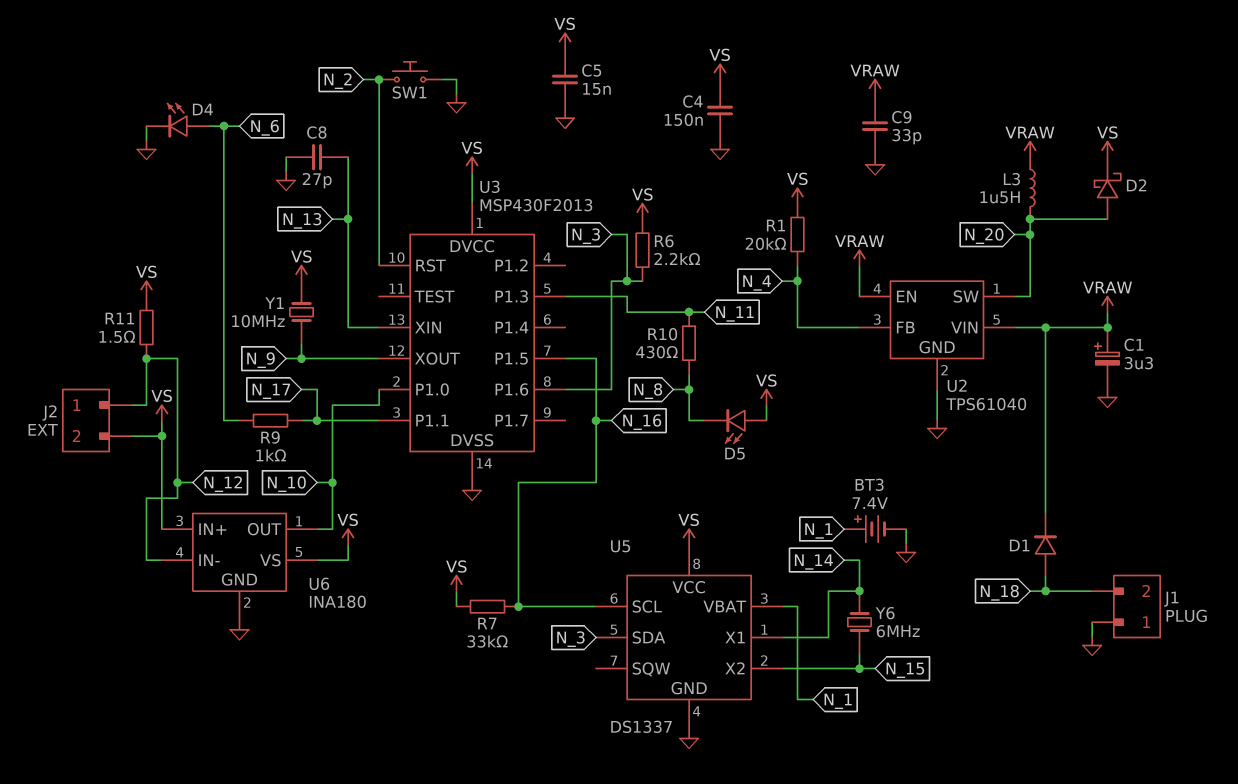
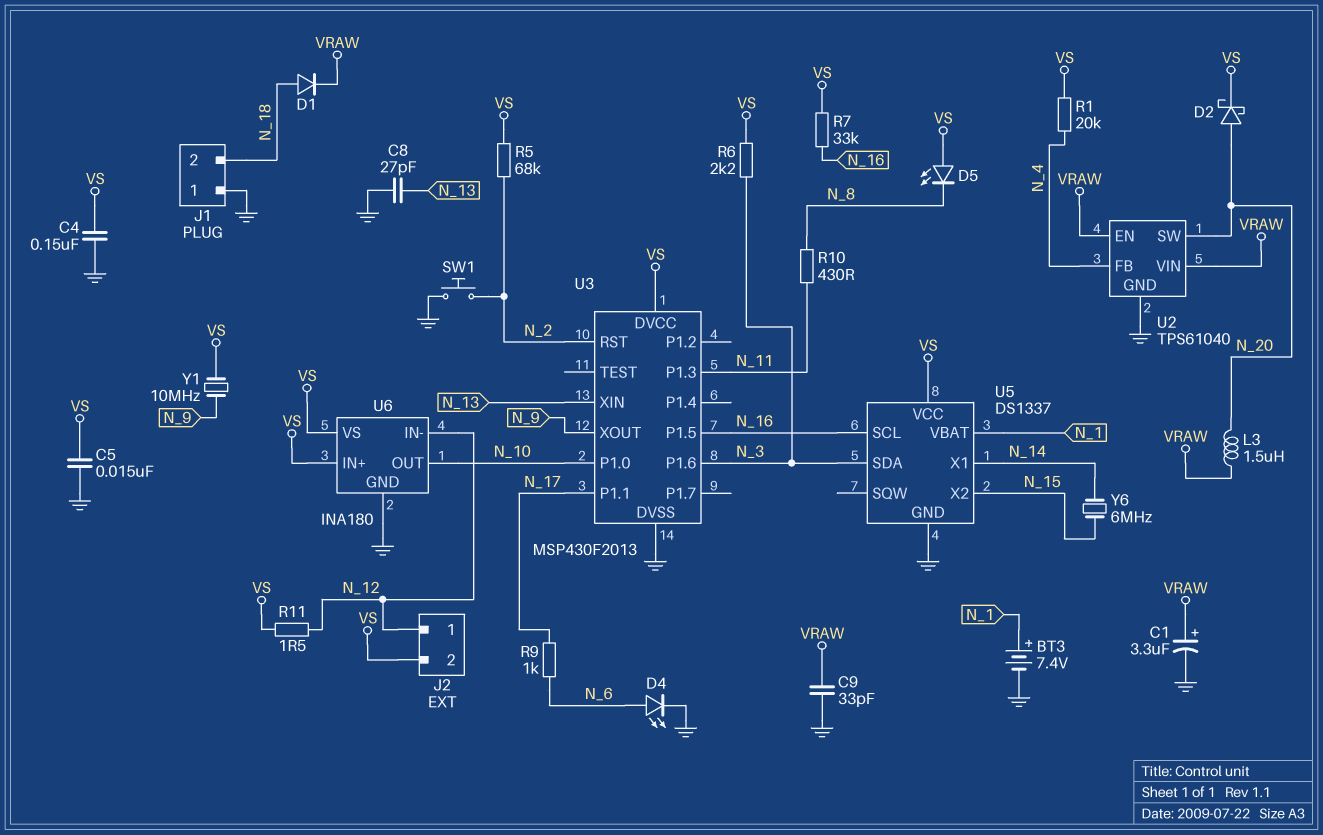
R5: none -> 68k (N_2, VS)

